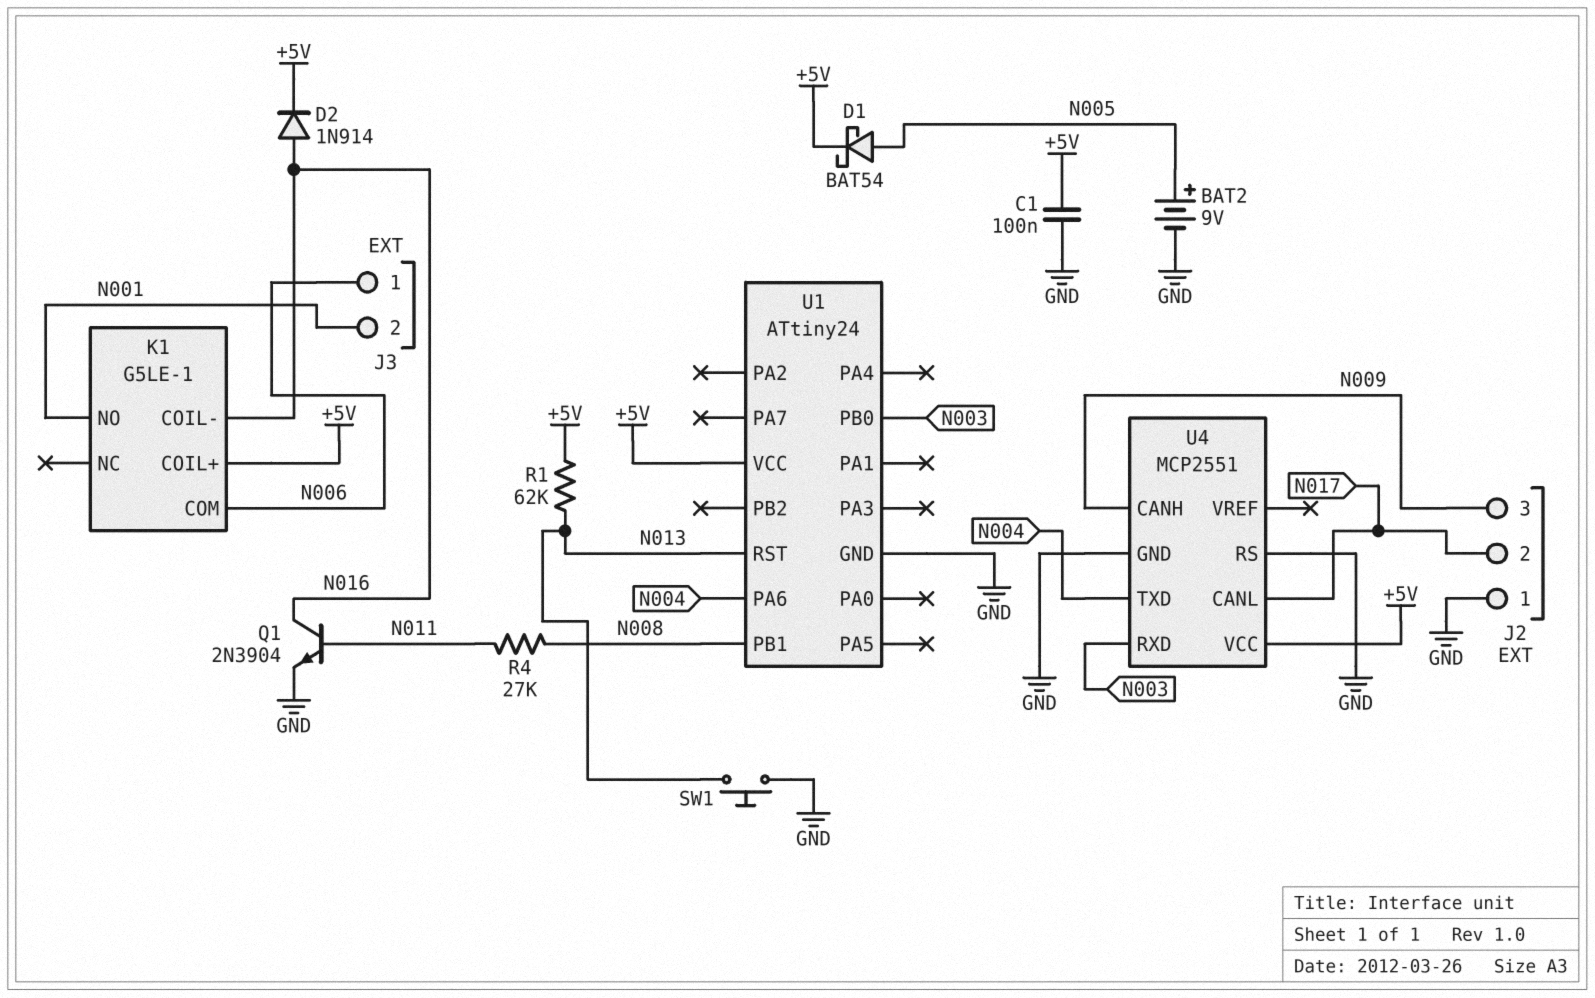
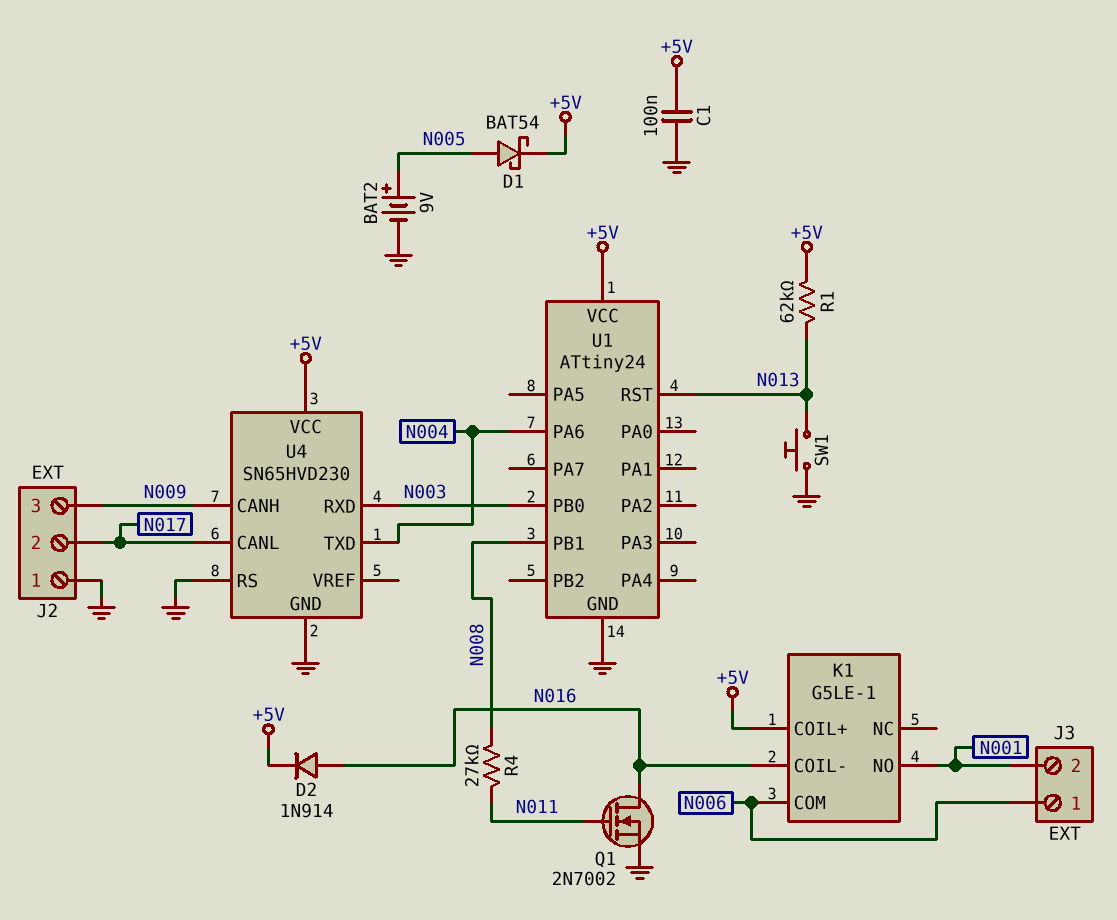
Q1: NPN 2N3904 (B N011, C N016, E GND) -> NMOS 2N7002 (G N011, D N016, S GND)
U4: MCP2551 -> SN65HVD230

